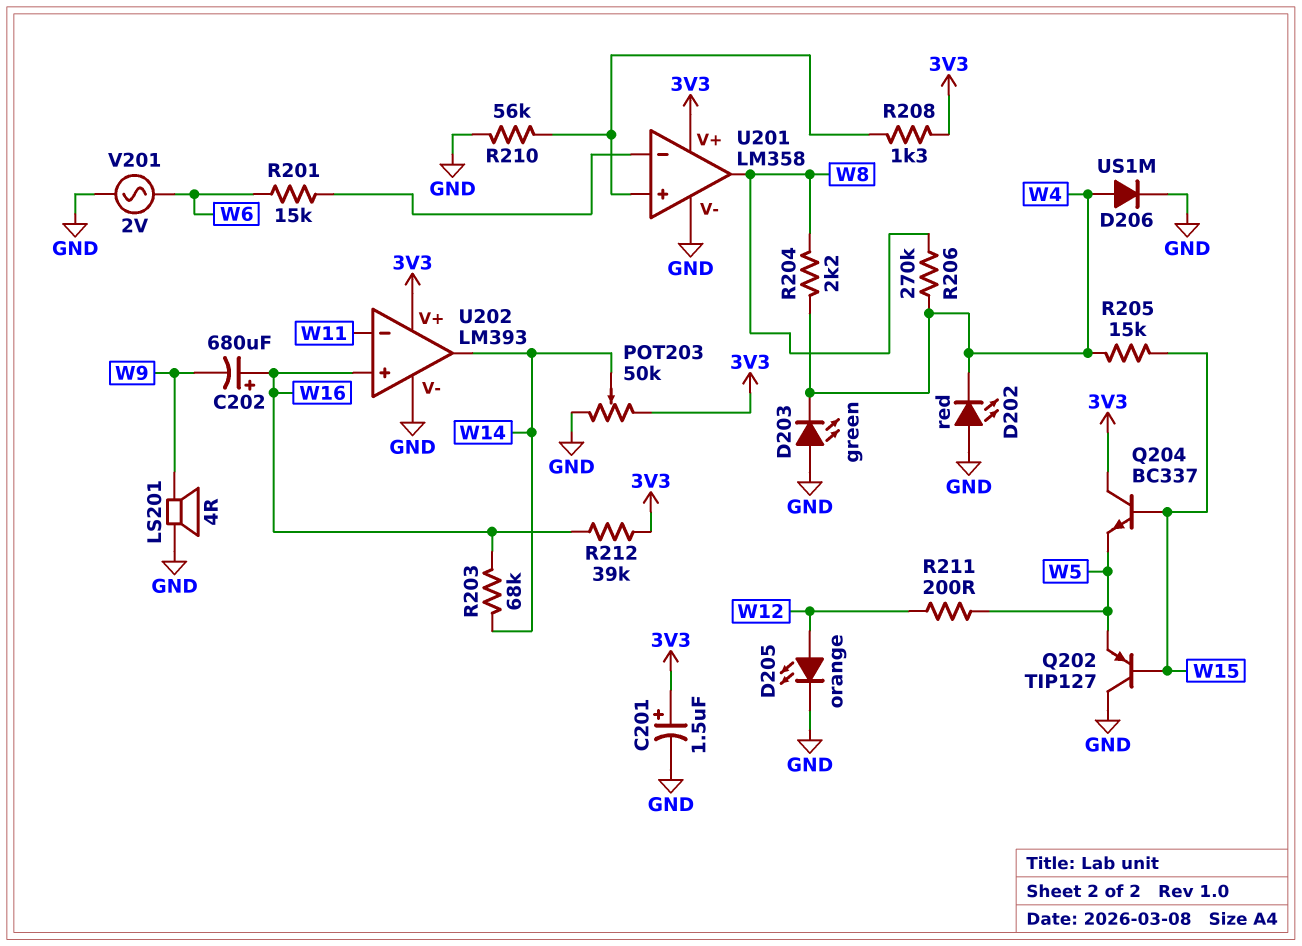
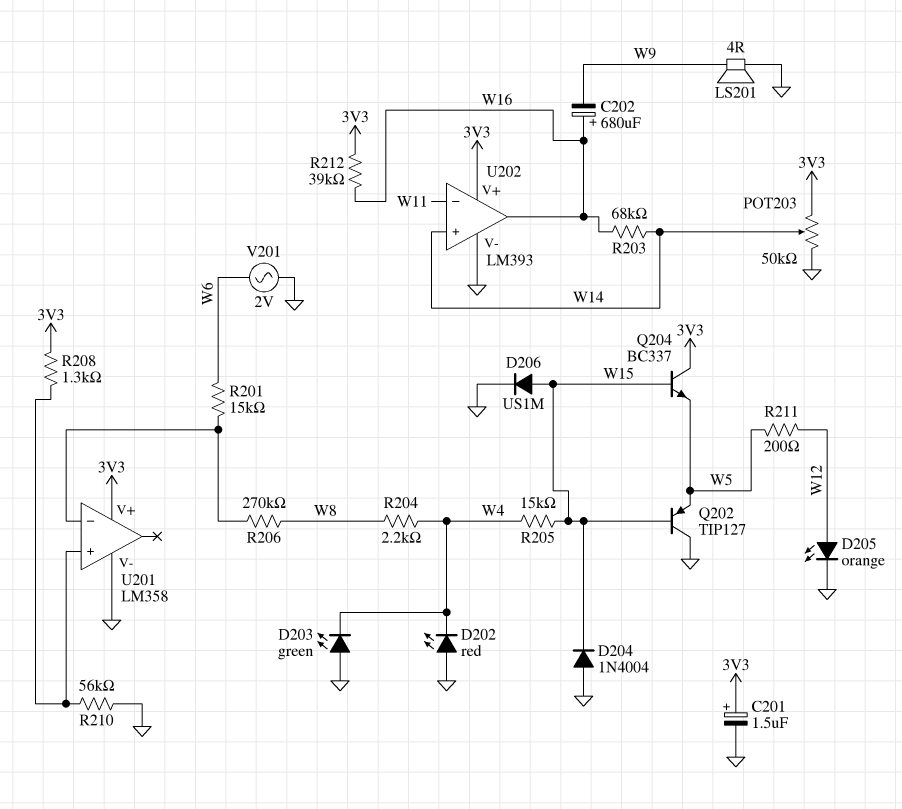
D204: none -> diode 1N4004 (A GND, K W15)
D206: diode US1M (A W4, K GND) -> diode US1M (A W15, K GND)
R206: 270k (W4, W8) -> 270k (U201/in-, W8)
U201 pin out: W8 -> none
U202 pin in+: W16 -> W14
U202 pin out: W14 -> W16

